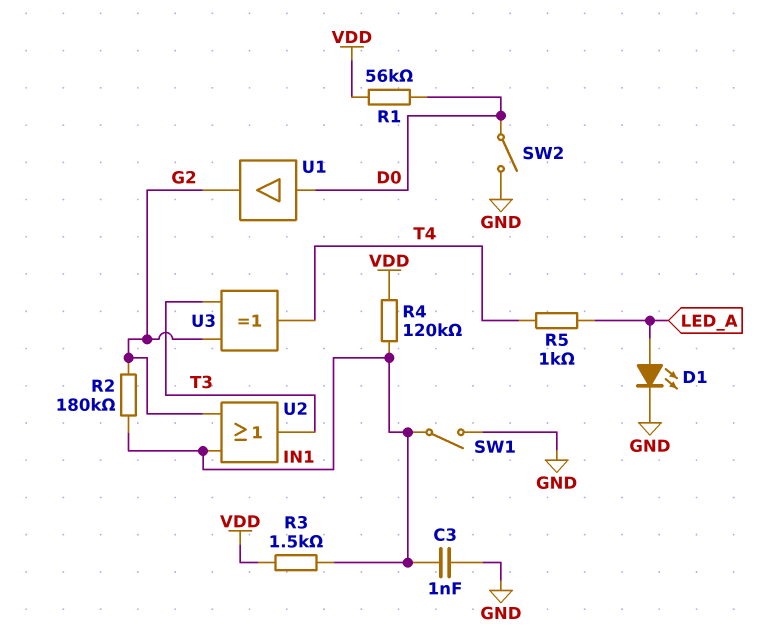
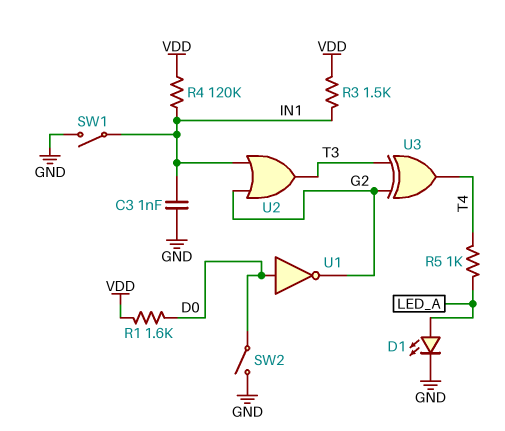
R1: 56k (D0, VDD) -> 1.6k (D0, VDD)
R2: 180k (G2, IN1) -> none
U1: buffer (in D0, out G2) -> NOT (in D0, out G2)

